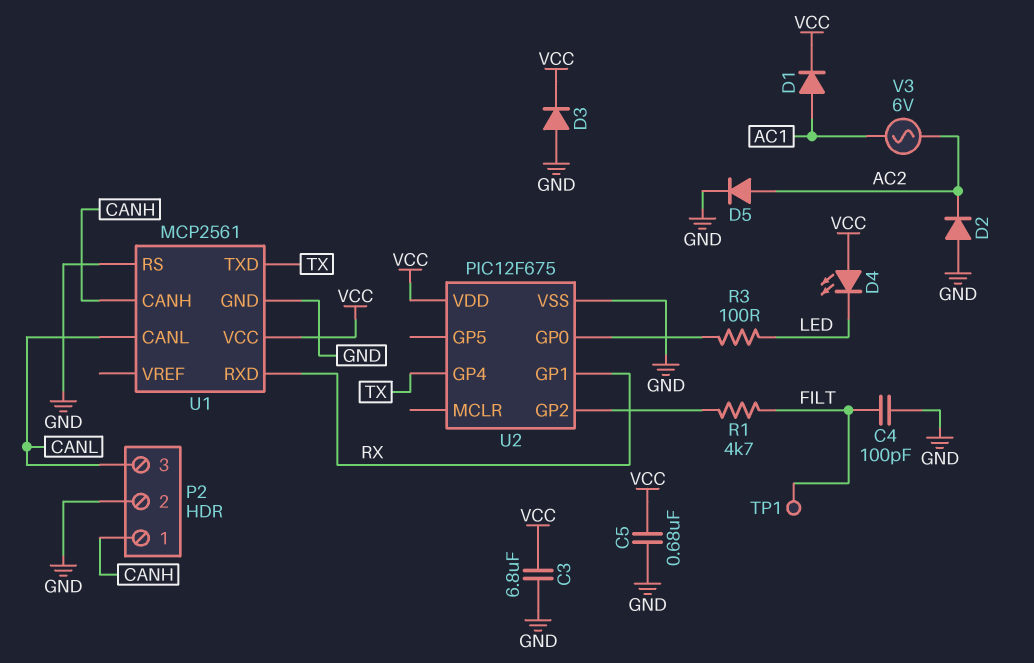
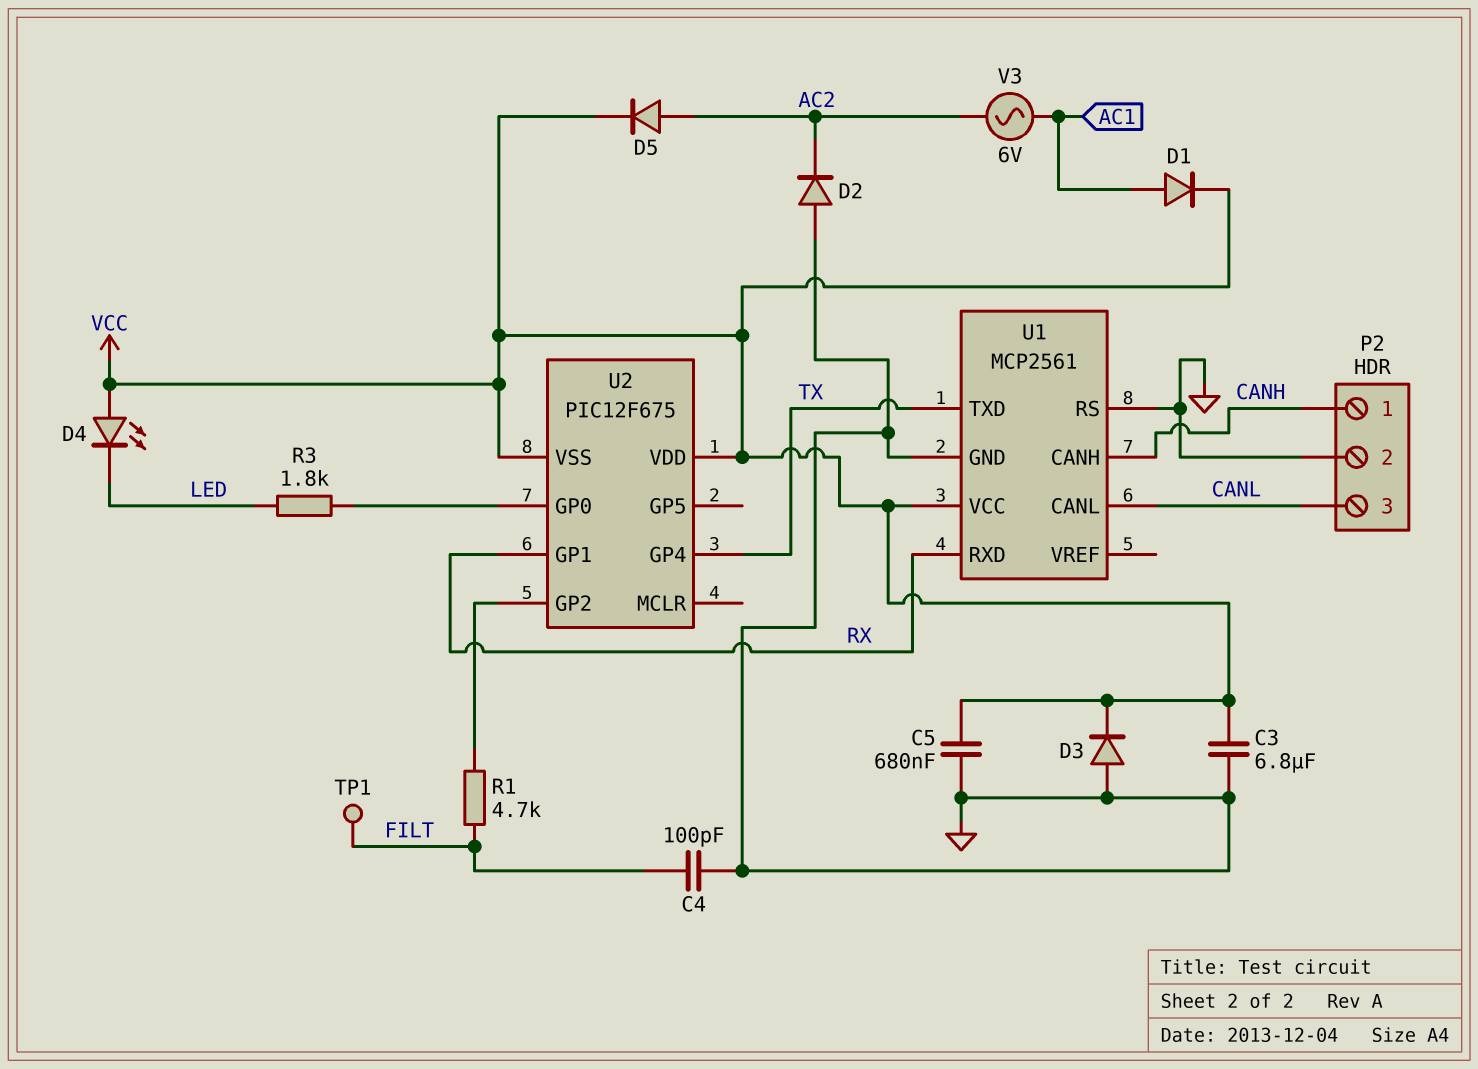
D5: diode (A AC2, K GND) -> diode (A AC2, K VCC)
R3: 100 (LED, U2/GP0) -> 1.8k (LED, U2/GP0)
U2 pin VSS: GND -> VCC

